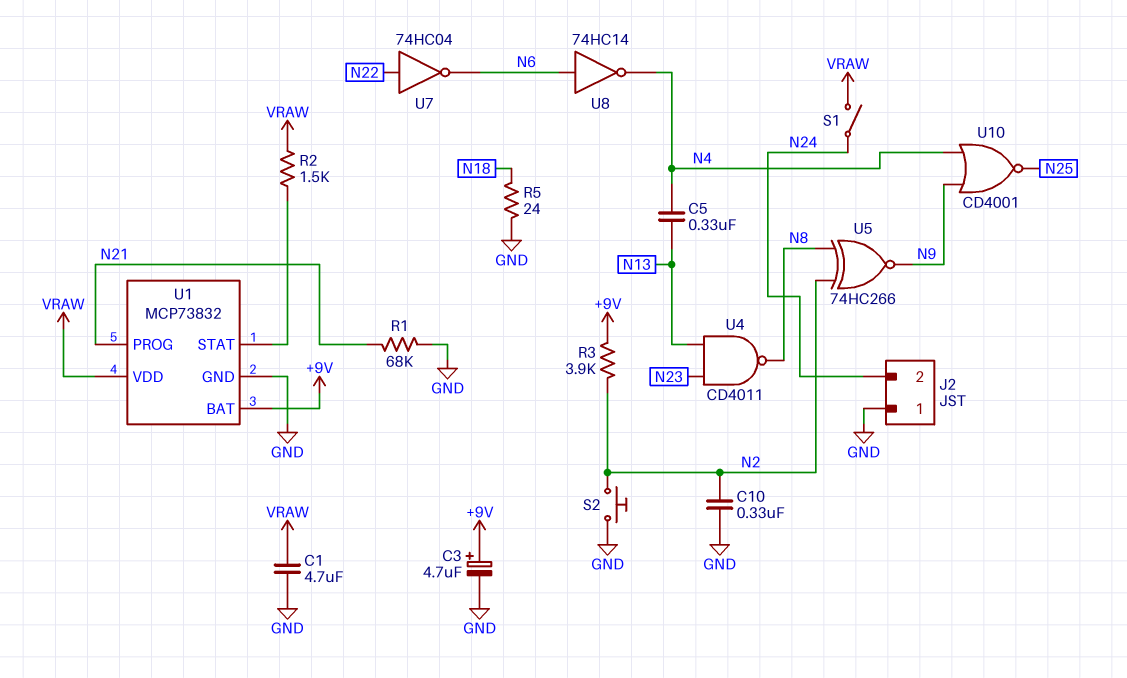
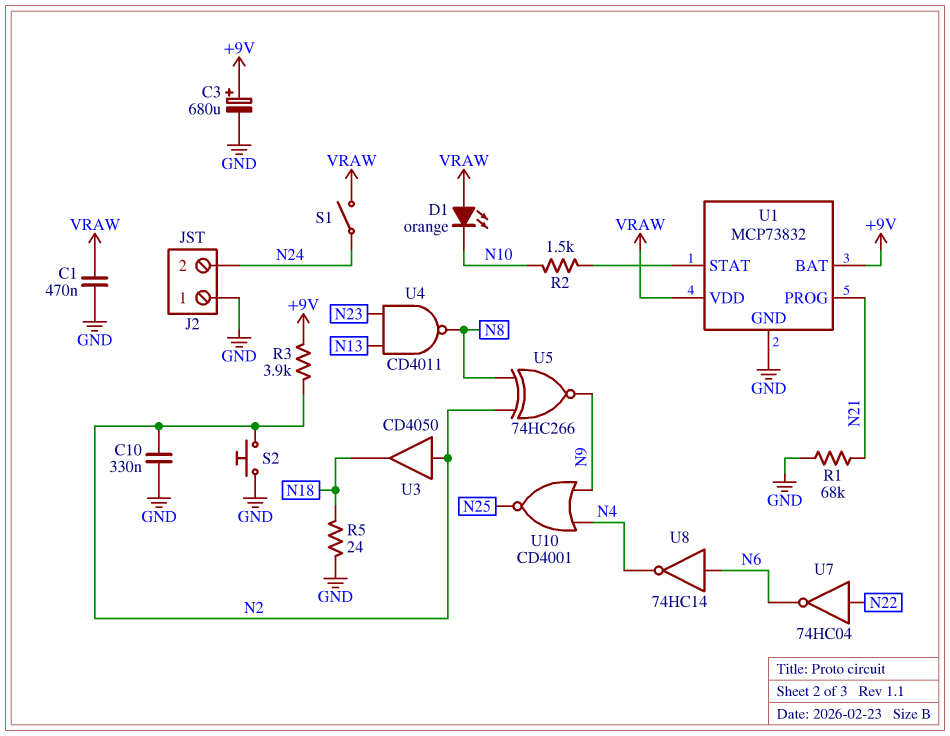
C1: 4.7uF (GND, VRAW) -> 470nF (GND, VRAW)
C3: 4.7uF (plus +9V, minus GND) -> 680uF (plus +9V, minus GND)
C5: 330nF (N4, N13) -> none
D1: none -> LED orange (A VRAW, K N10)
R2: 1.5k (U1/STAT, VRAW) -> 1.5k (N10, U1/STAT)
U3: none -> buffer CD4050 (in N2, out N18)

